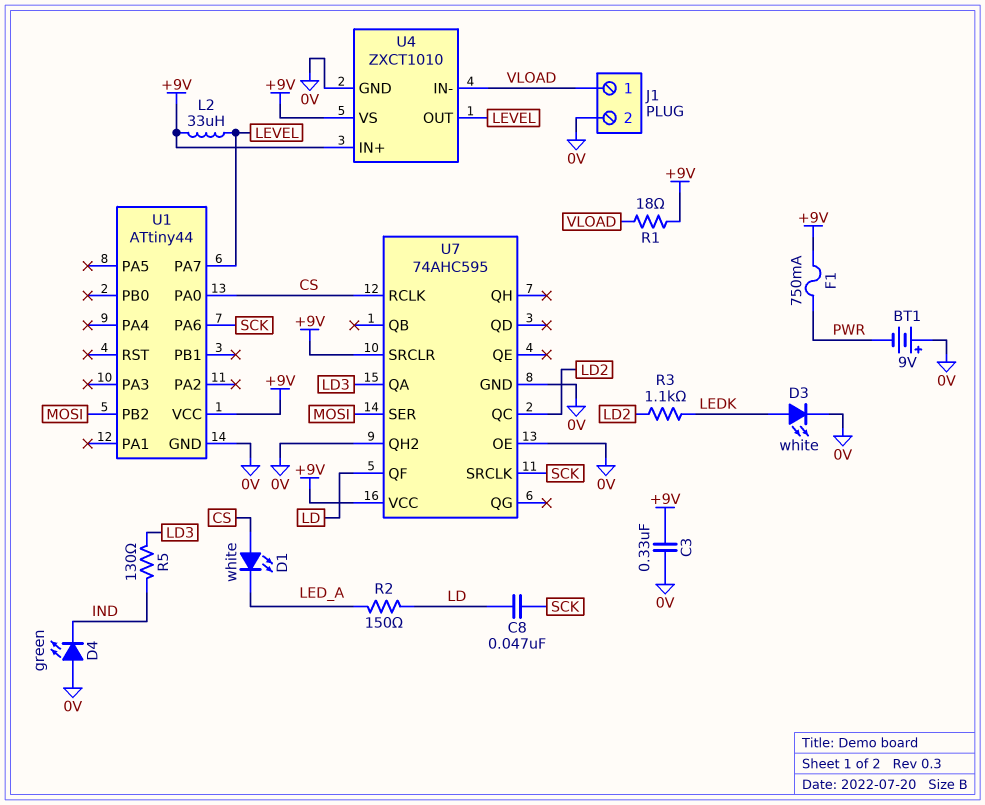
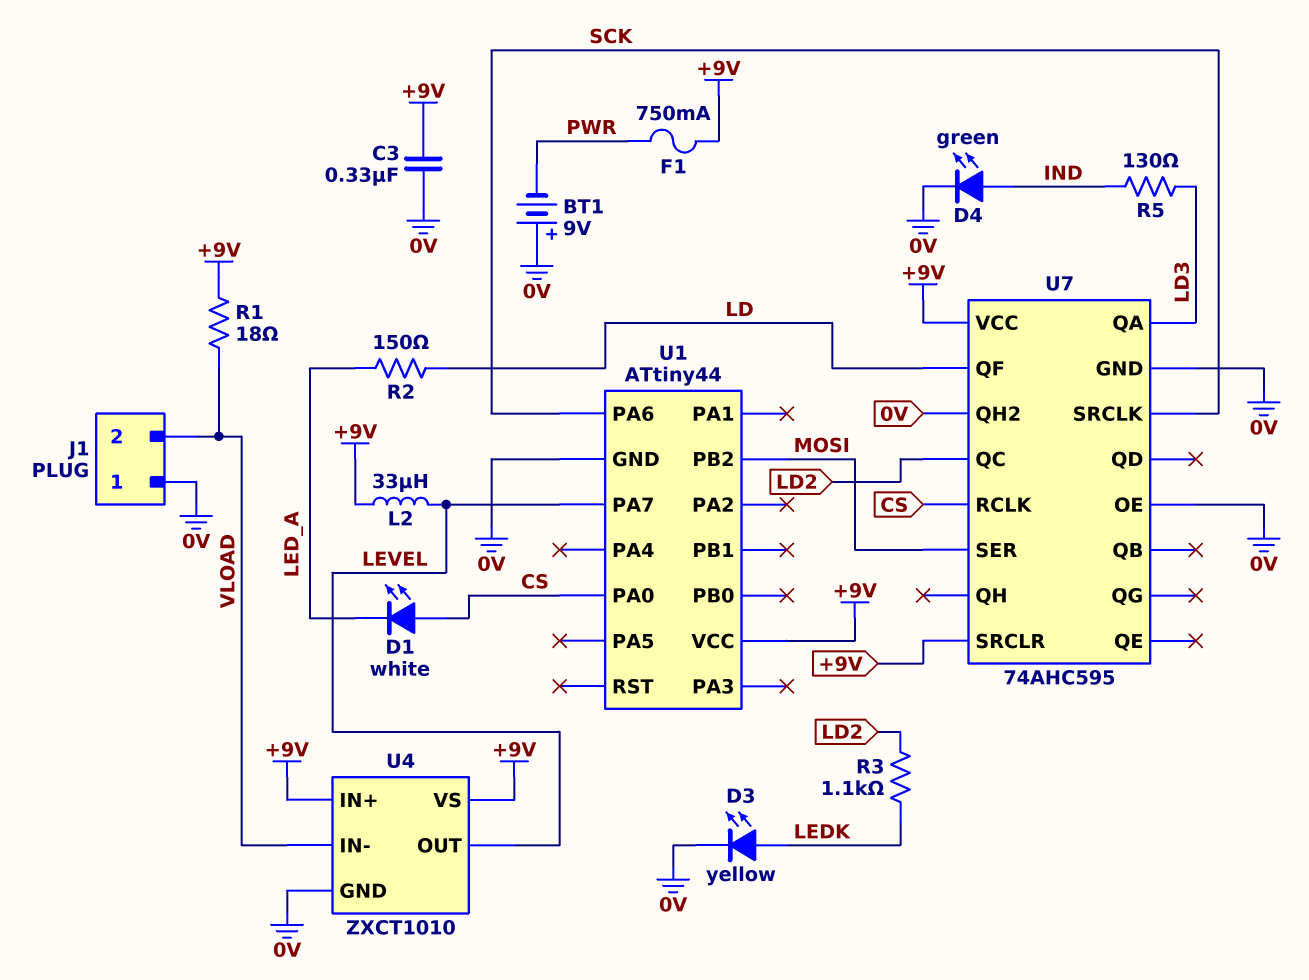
C8: 47nF (LD, SCK) -> none
D3: LED white (A LEDK, K 0V) -> LED yellow (A LEDK, K 0V)
D4: LED green (A 0V, K IND) -> LED green (A IND, K 0V)
J1 pin 1: VLOAD -> 0V
J1 pin 2: 0V -> VLOAD

